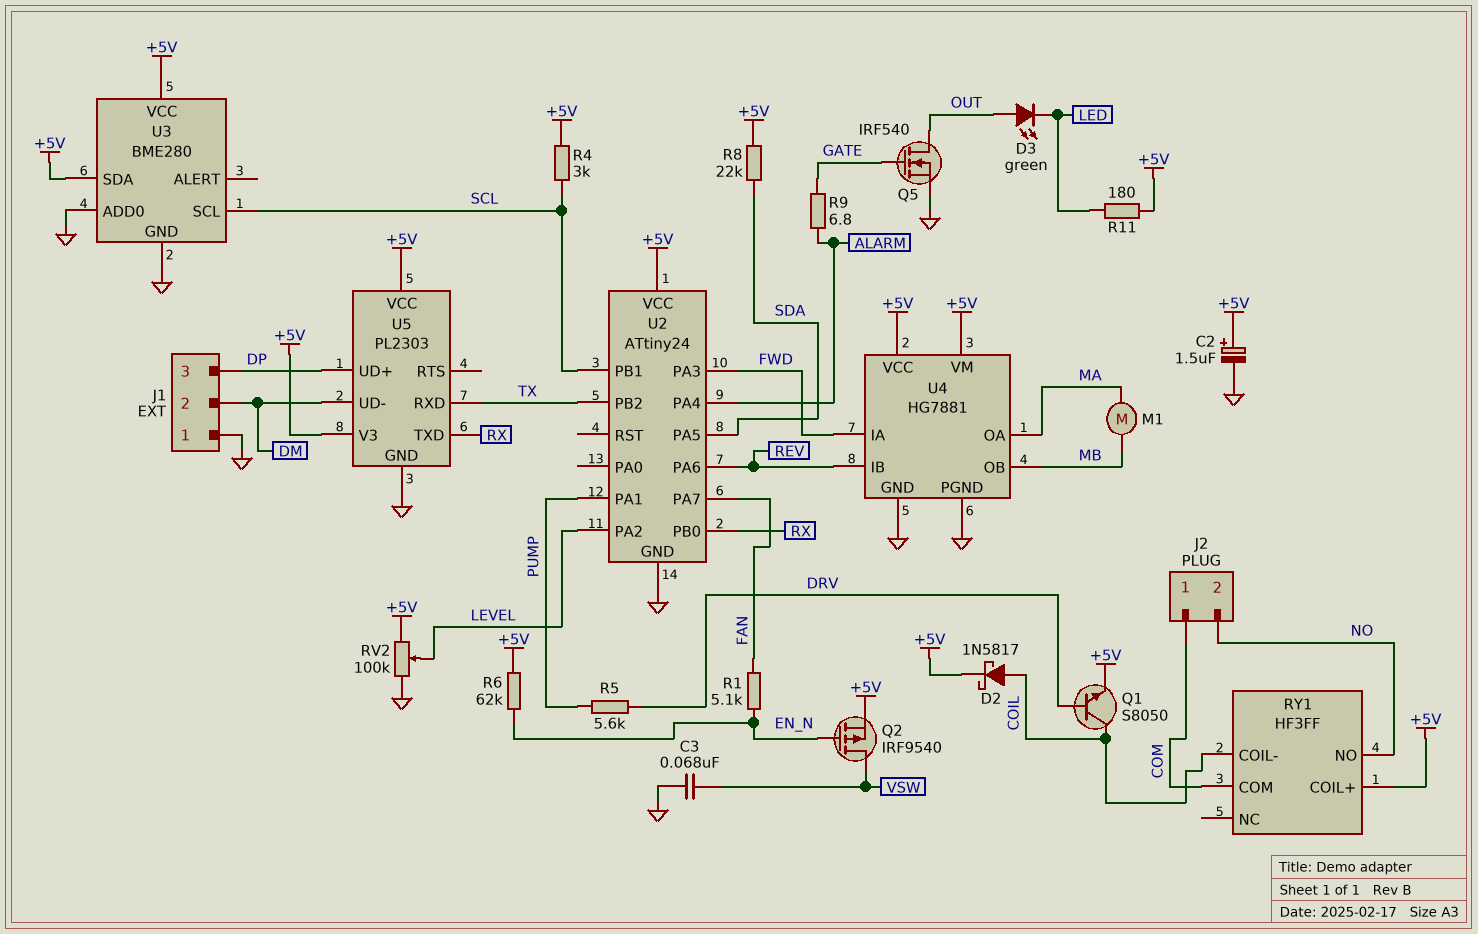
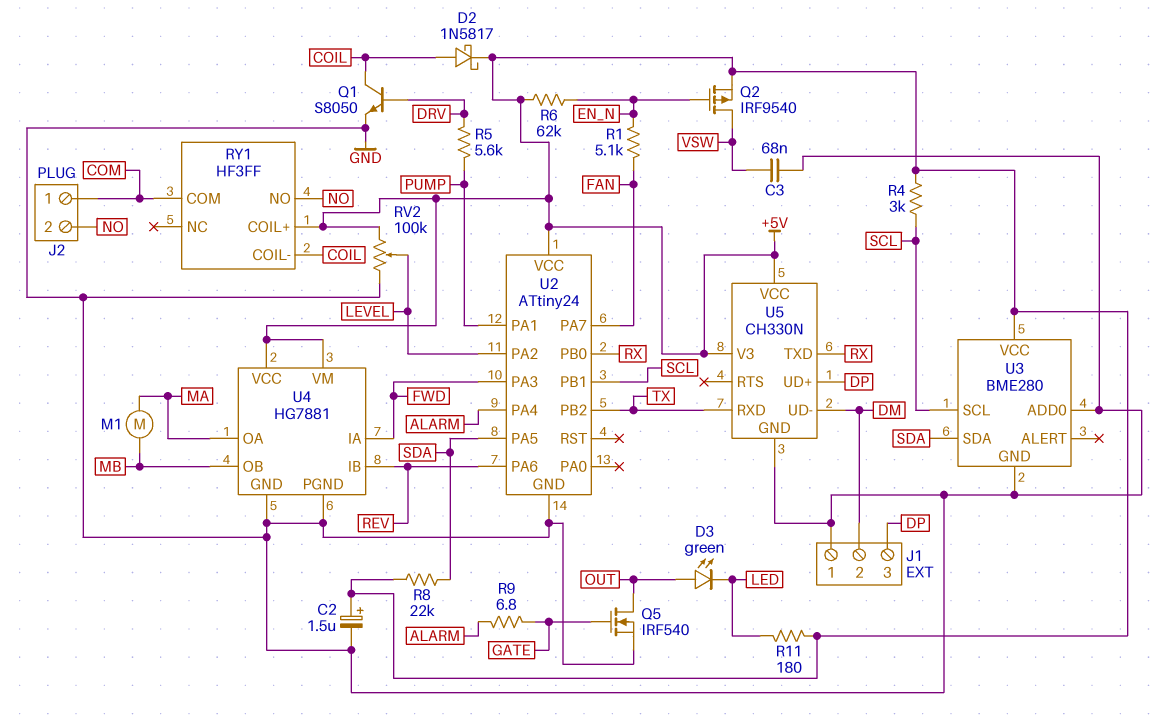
Q1: NPN S8050 (B DRV, C COIL, E +5V) -> NPN S8050 (B DRV, C COIL, E GND)
U3 pin SDA: +5V -> SDA
U5: PL2303 -> CH330N

